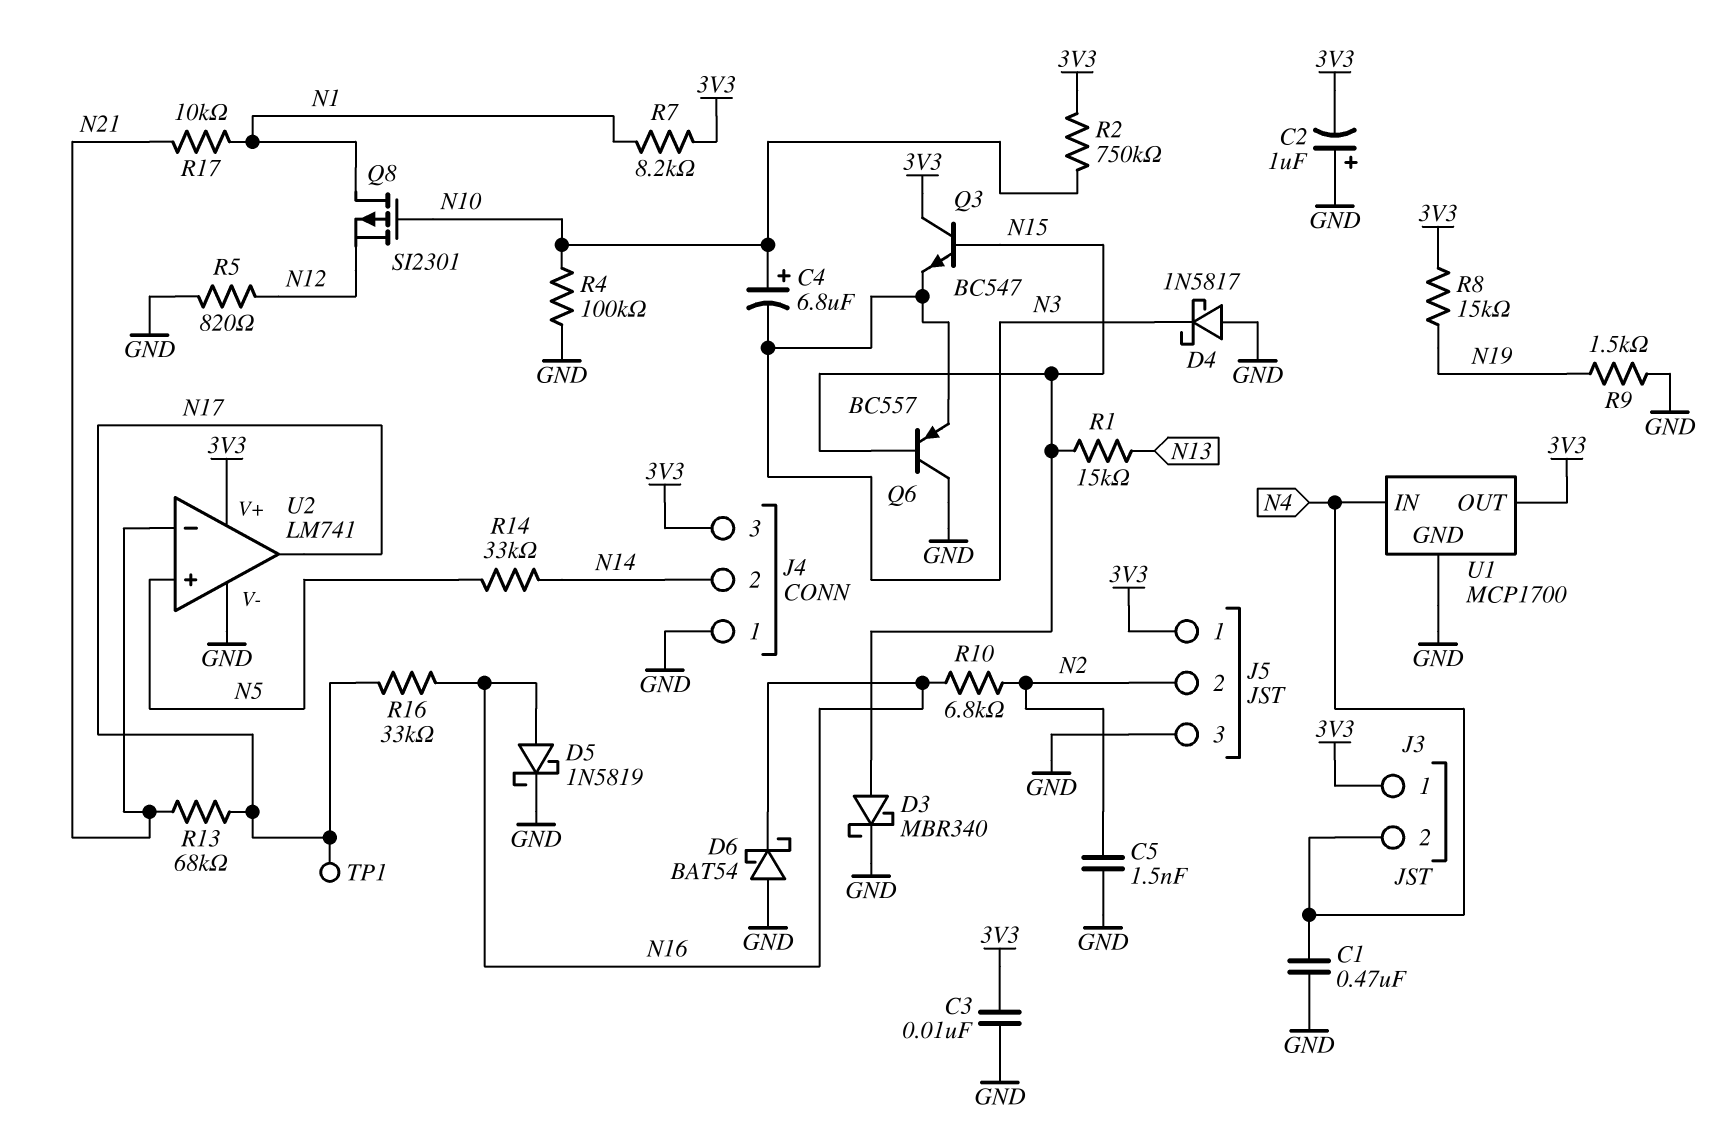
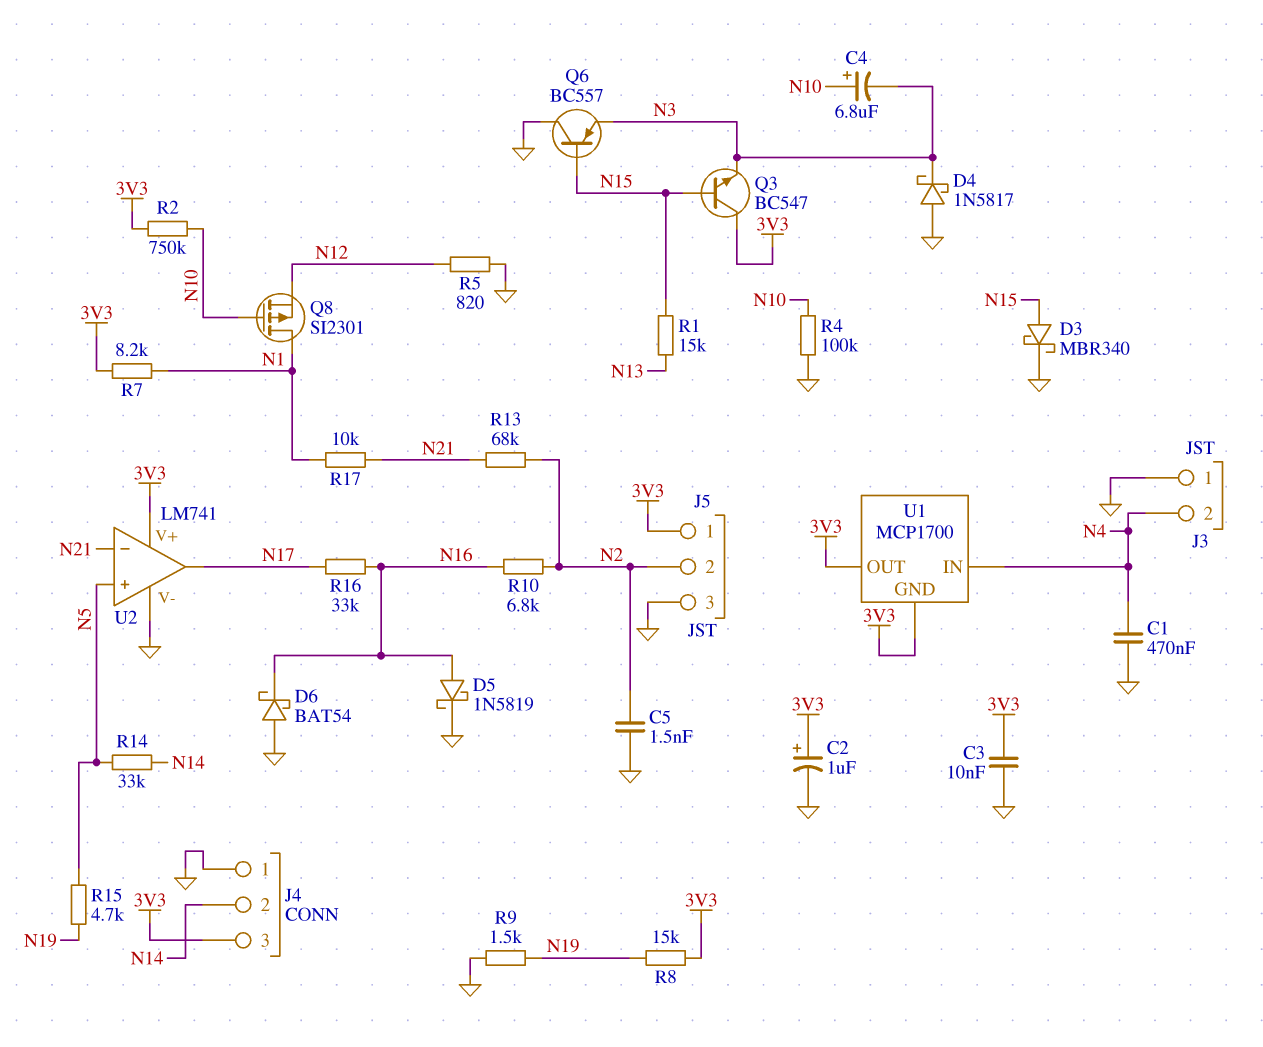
C2: 1uF (plus GND, minus 3V3) -> 1uF (plus 3V3, minus GND)
J3 pin 1: 3V3 -> GND
R13: 68k (N17, N21) -> 68k (N2, N21)
R15: none -> 4.7k (N5, N19)
TP1: test point (N17) -> none
U1 pin GND: GND -> 3V3

